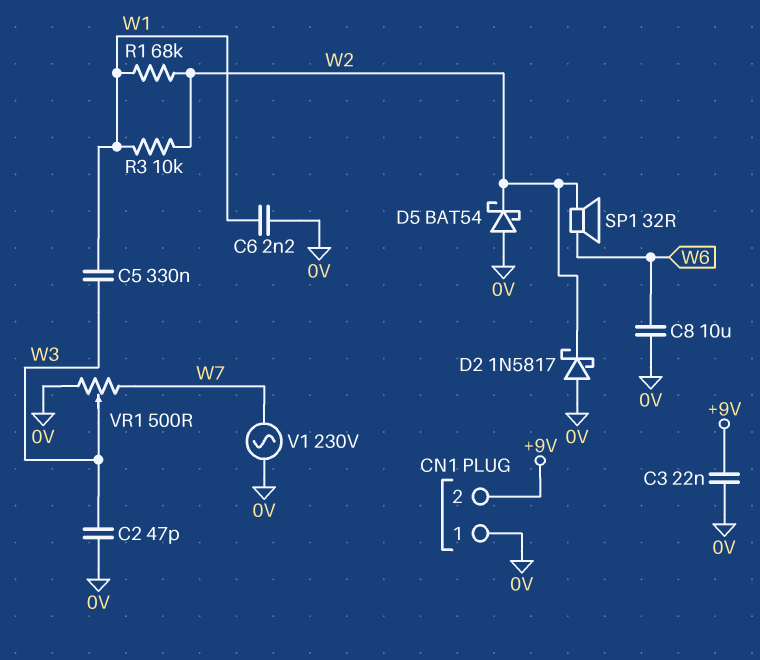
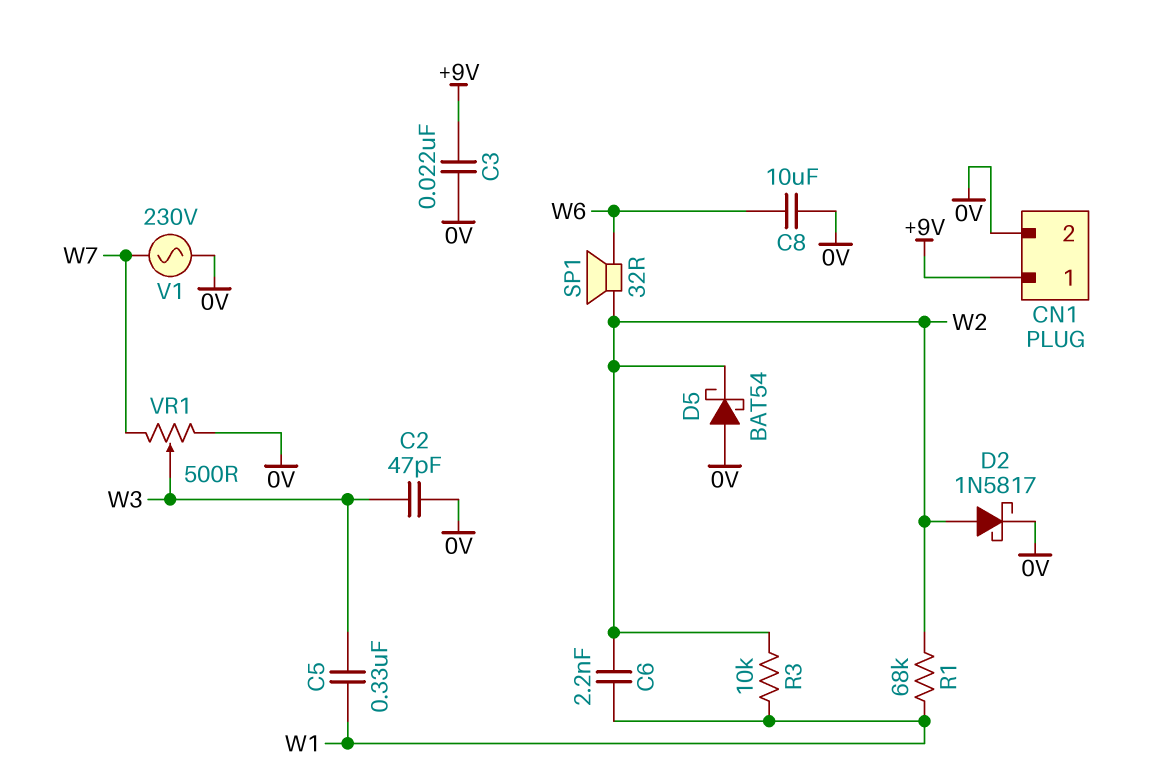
C6: 2.2nF (0V, W1) -> 2.2nF (W1, W2)
CN1 pin 1: 0V -> +9V
CN1 pin 2: +9V -> 0V
D2: schottky 1N5817 (A 0V, K W2) -> schottky 1N5817 (A W2, K 0V)

